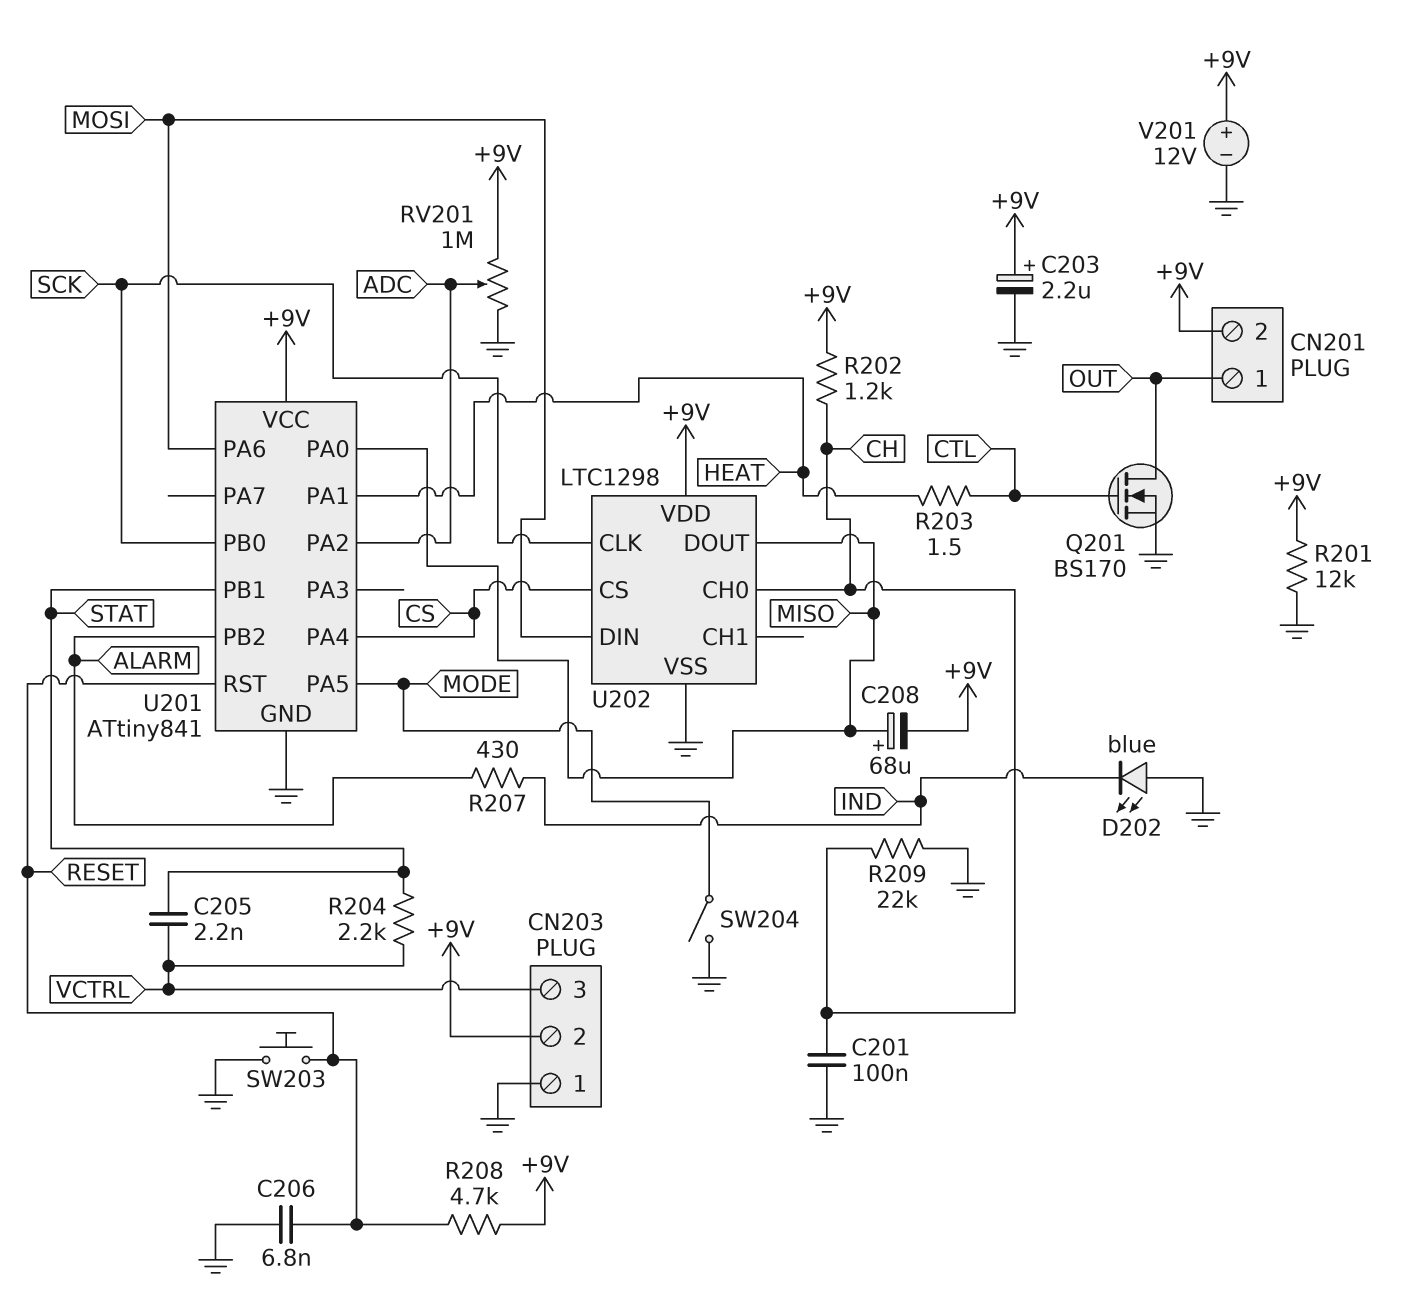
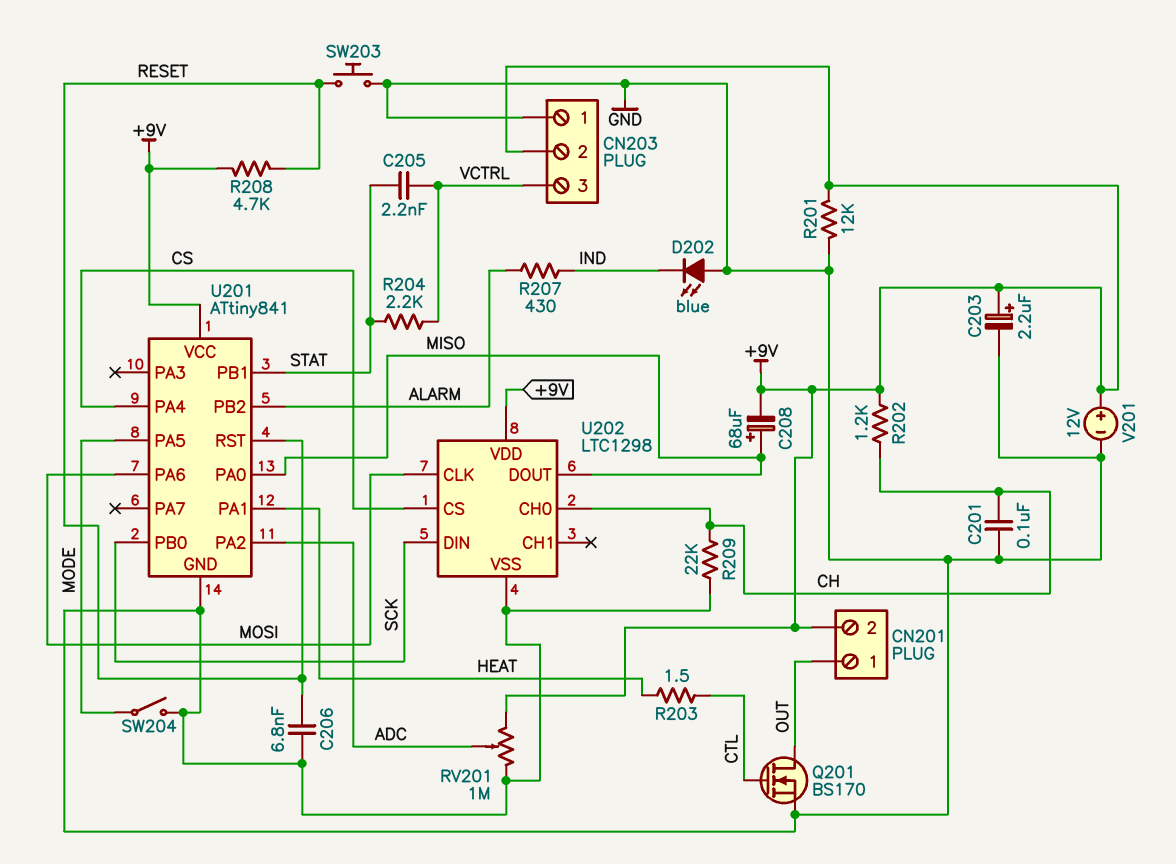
U202 pin CLK: SCK -> MOSI
U202 pin DIN: MOSI -> SCK

